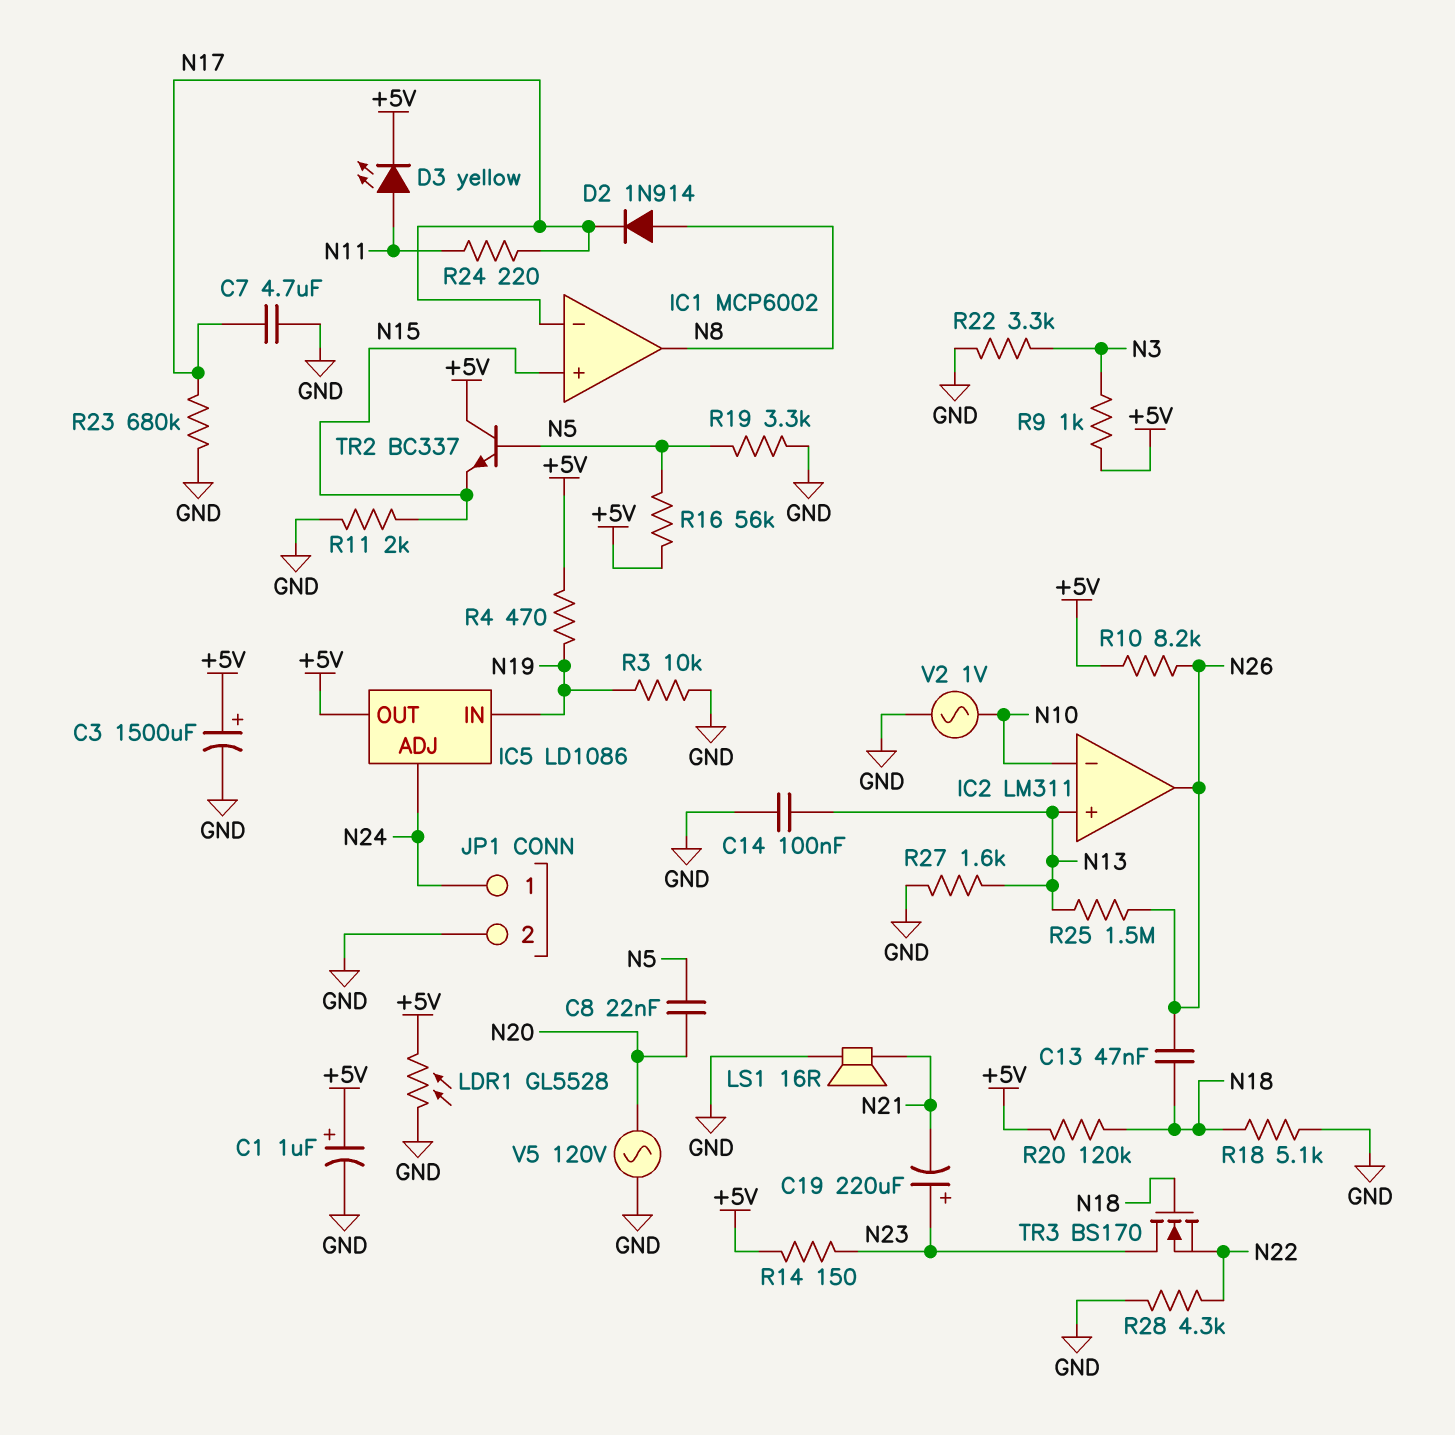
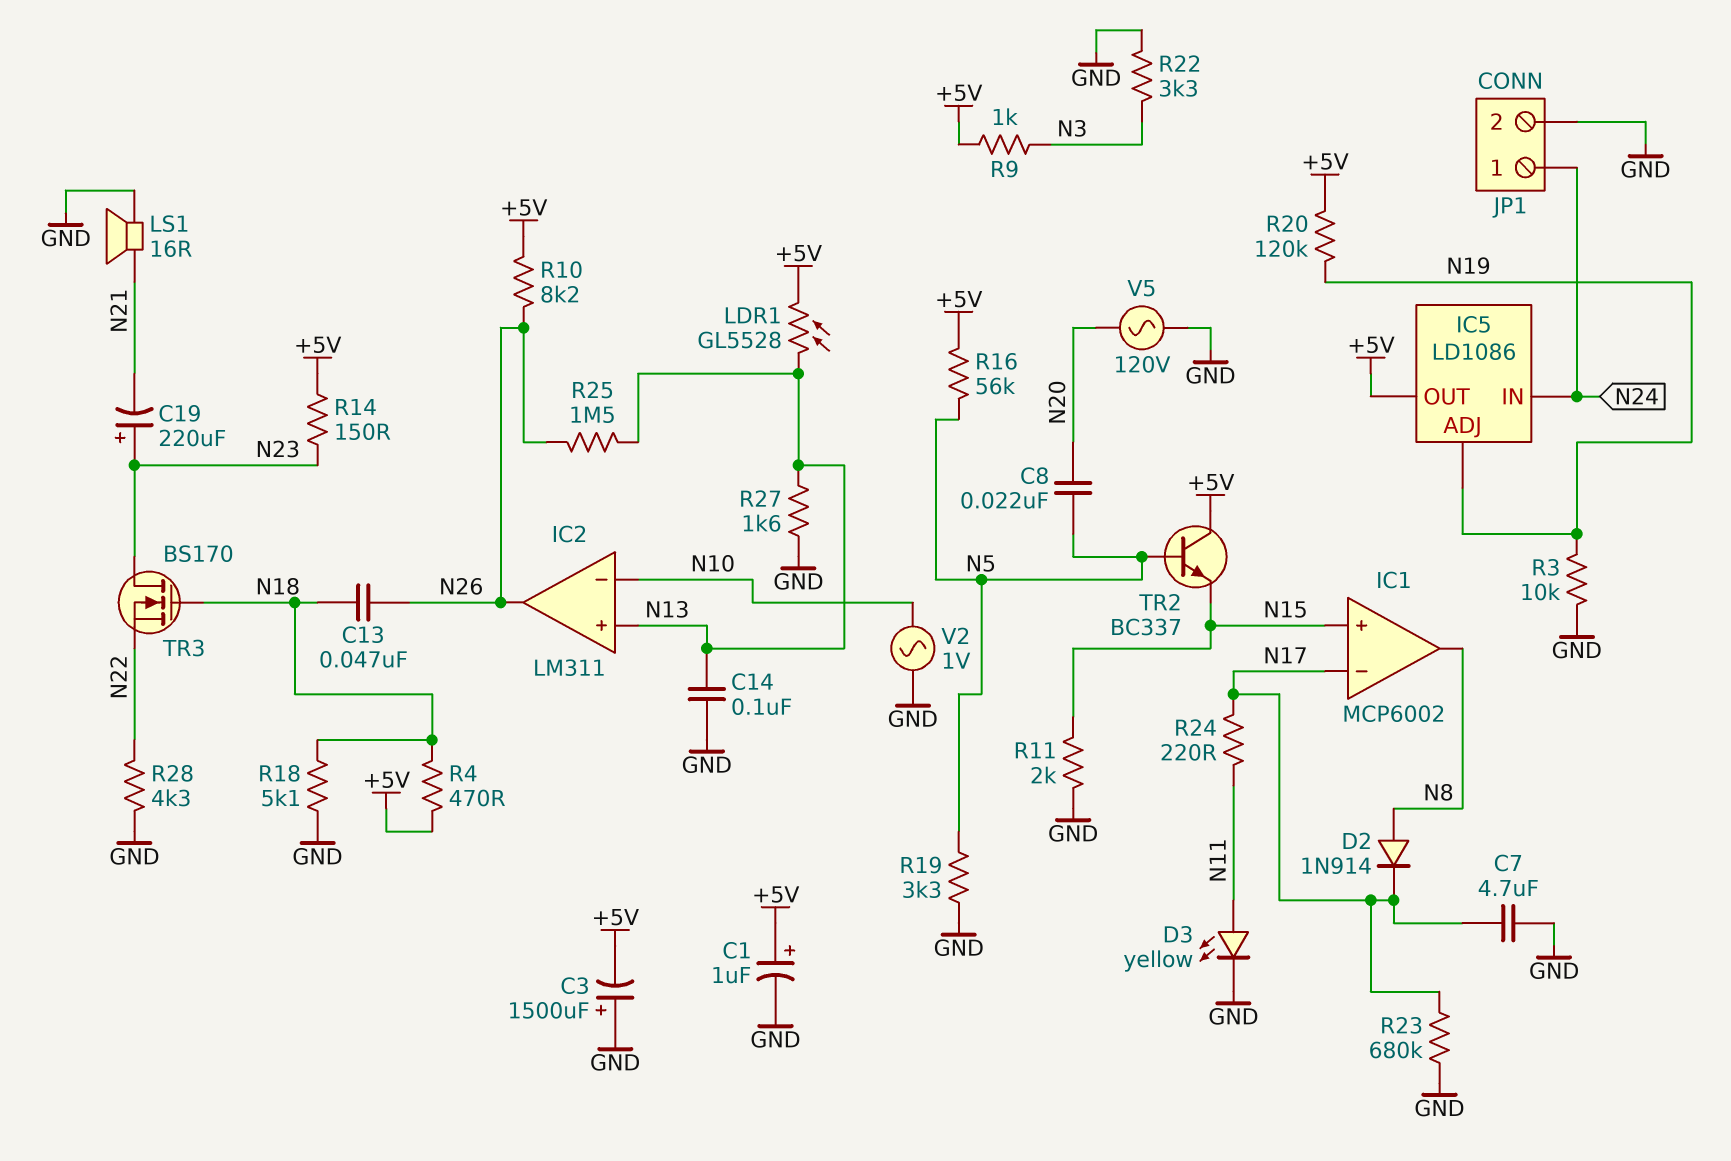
C3: 1500uF (plus +5V, minus GND) -> 1500uF (plus GND, minus +5V)
D3: LED yellow (A N11, K +5V) -> LED yellow (A N11, K GND)
IC5 pin ADJ: N24 -> N19
IC5 pin IN: N19 -> N24
LDR1: GL5528 (+5V, GND) -> GL5528 (+5V, N13)
R4: 470 (+5V, N19) -> 470 (+5V, N18)
R20: 120k (+5V, N18) -> 120k (+5V, N19)

